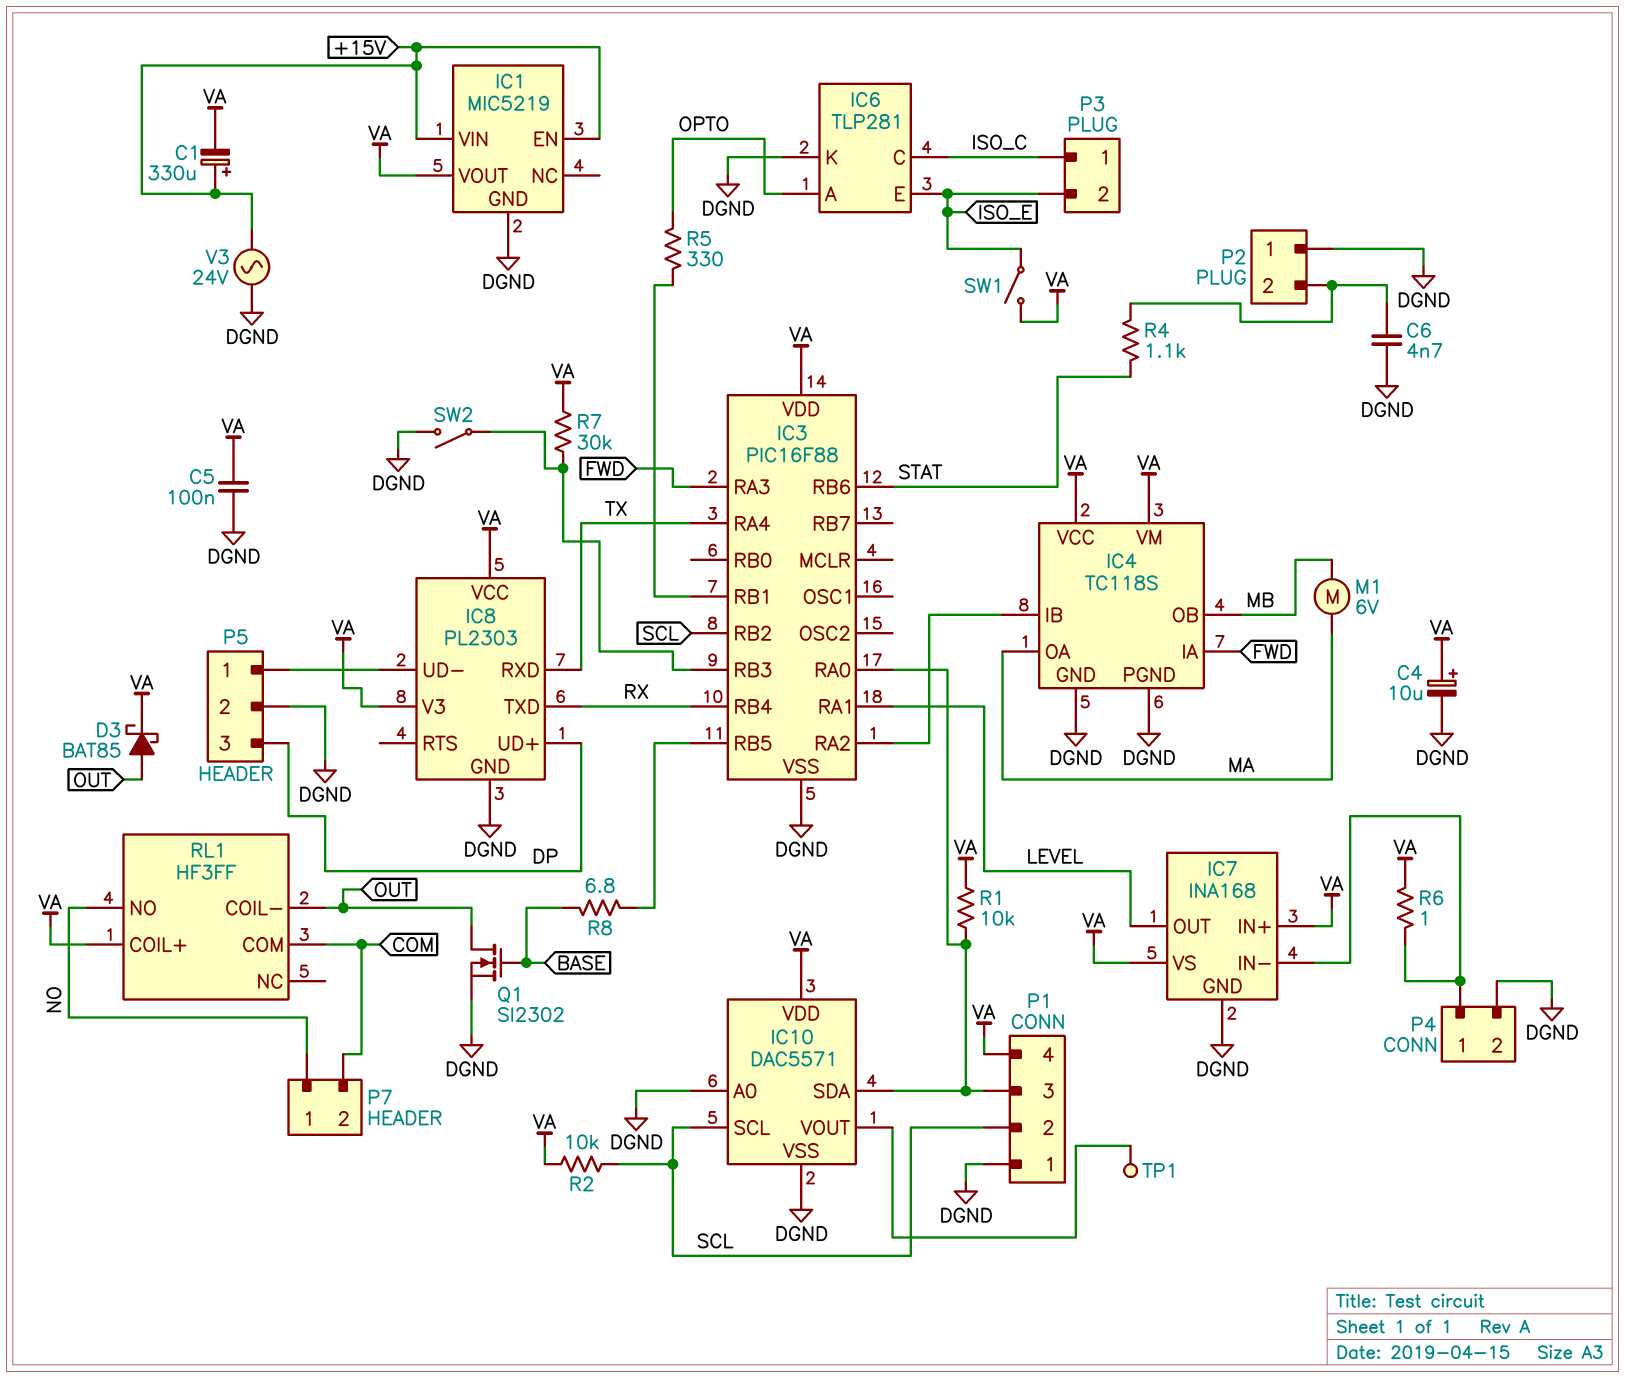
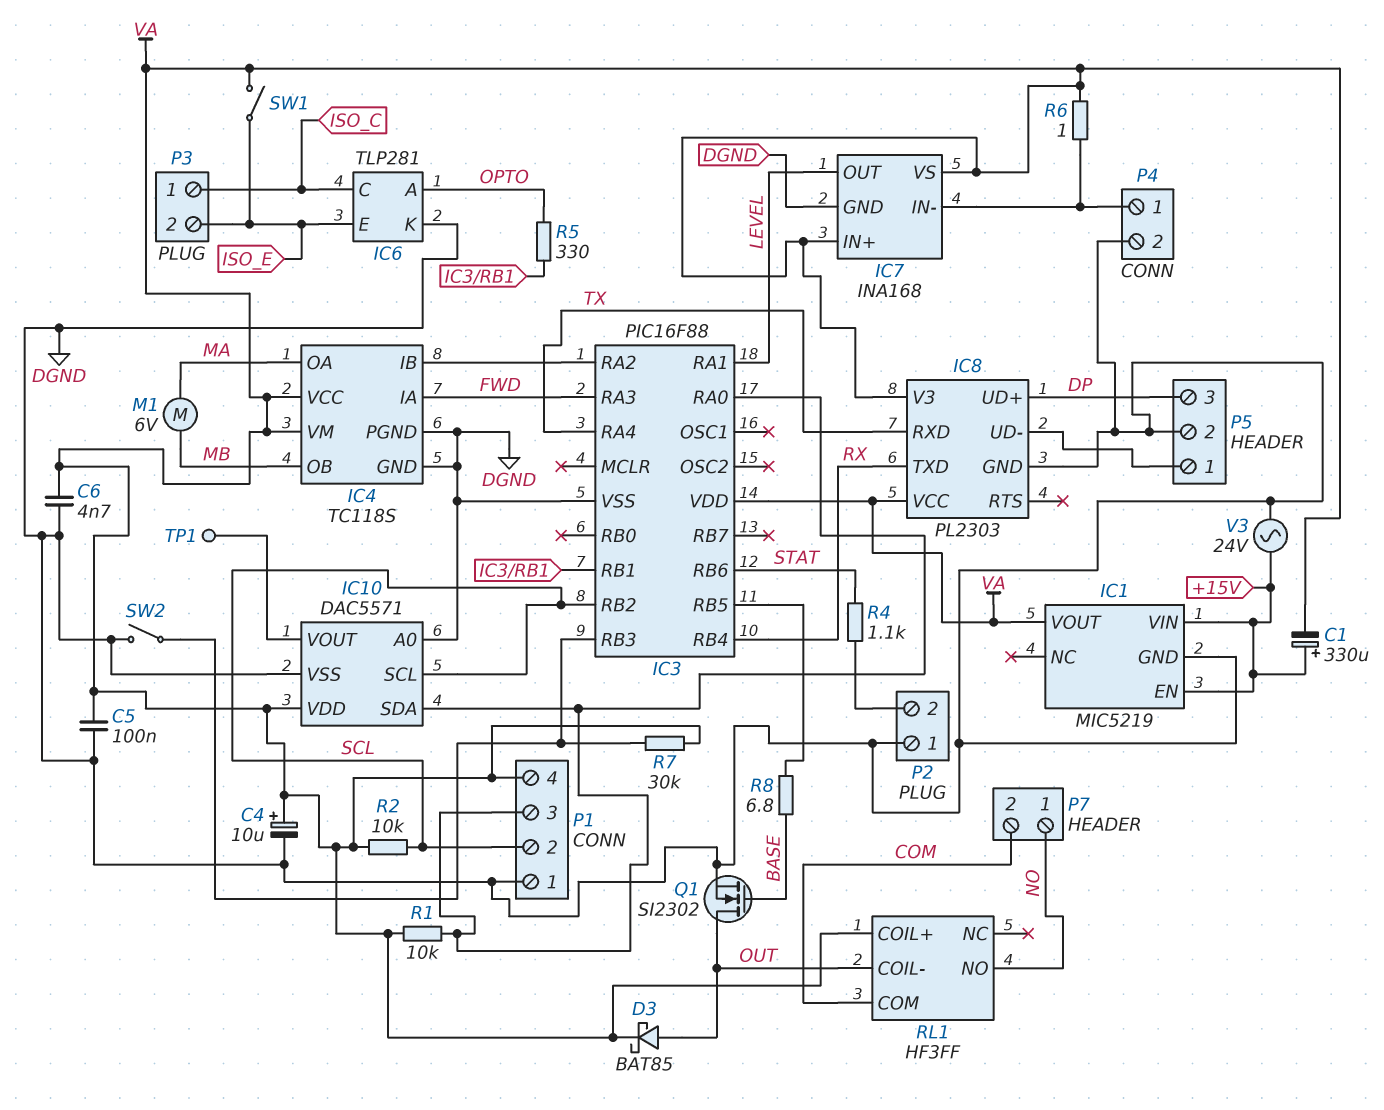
C6: 4.7nF (DGND, P2/2) -> 4.7nF (DGND, VA)

